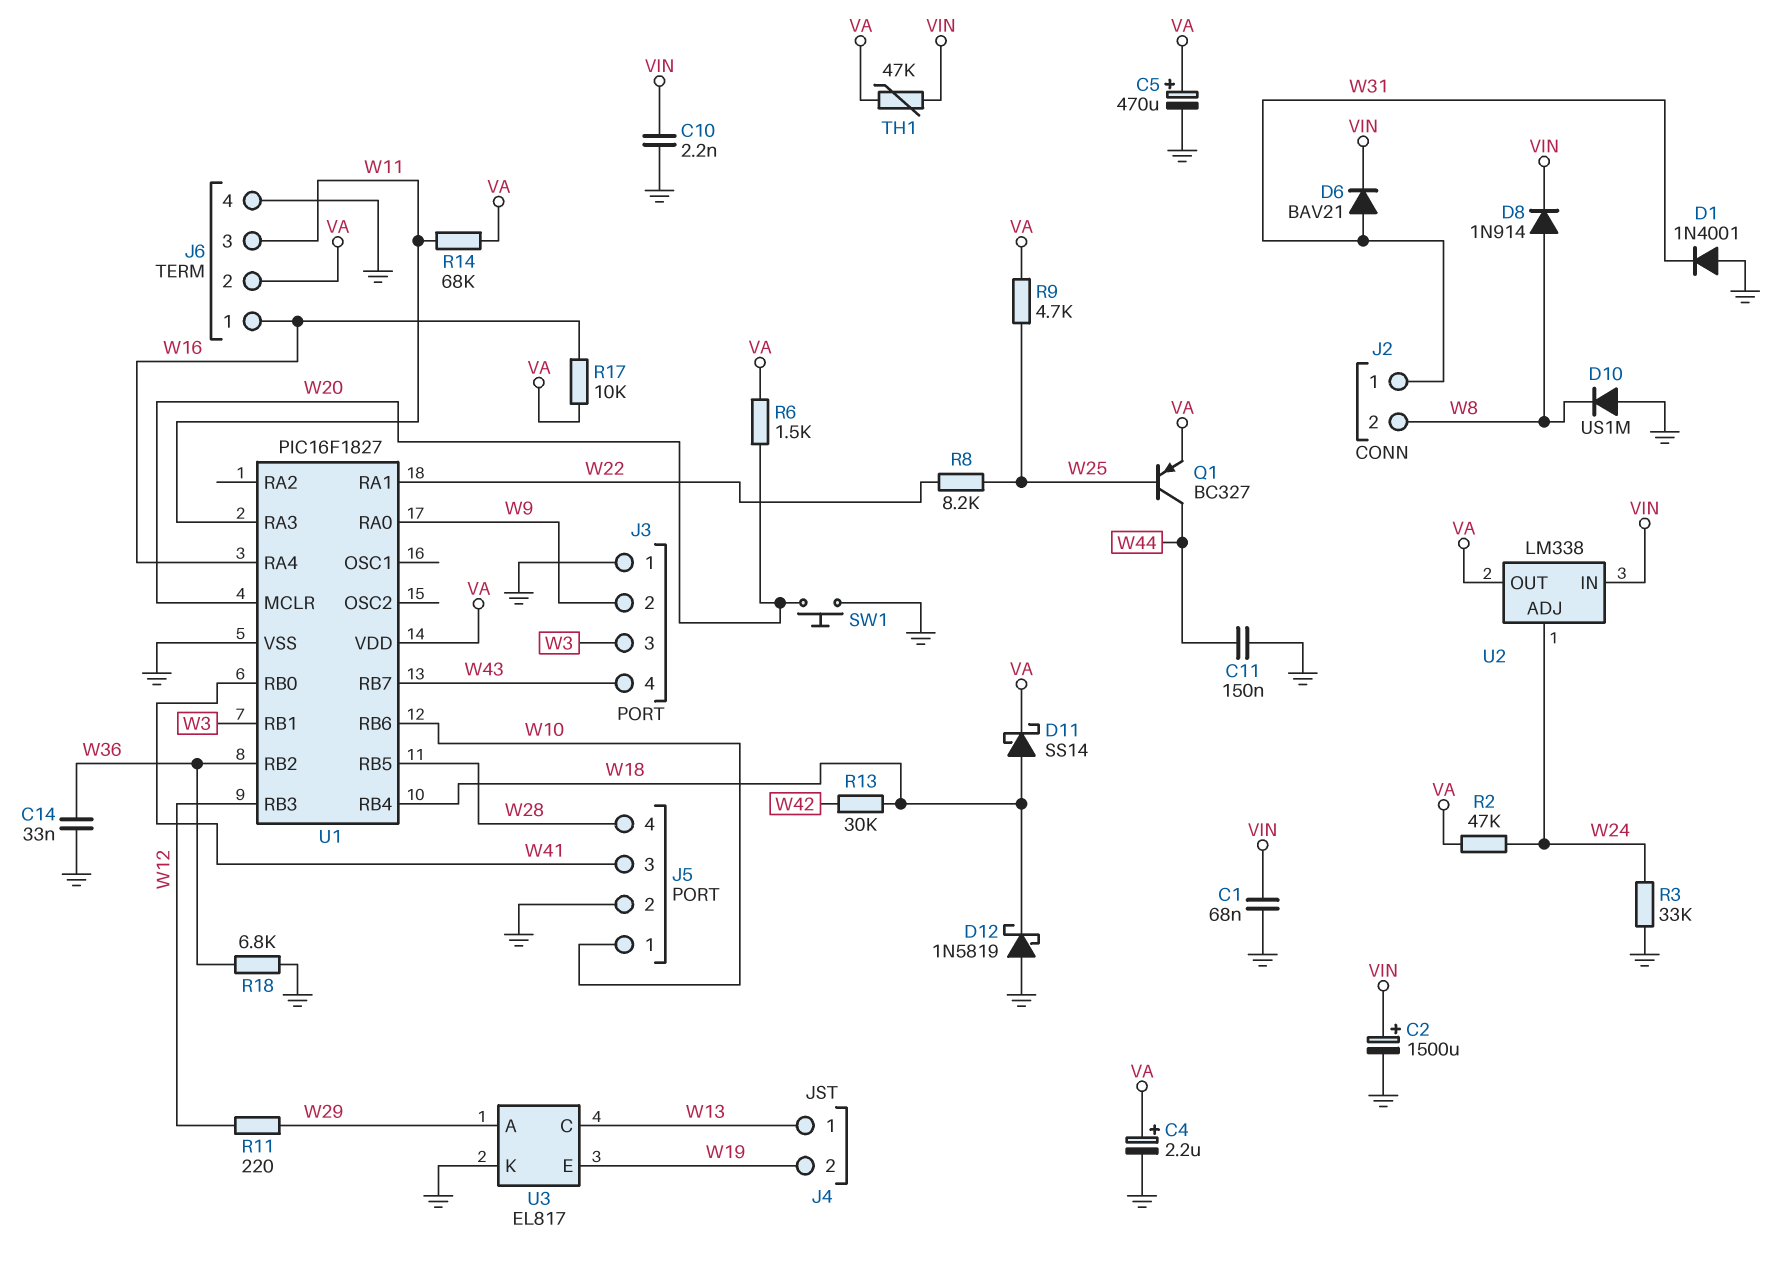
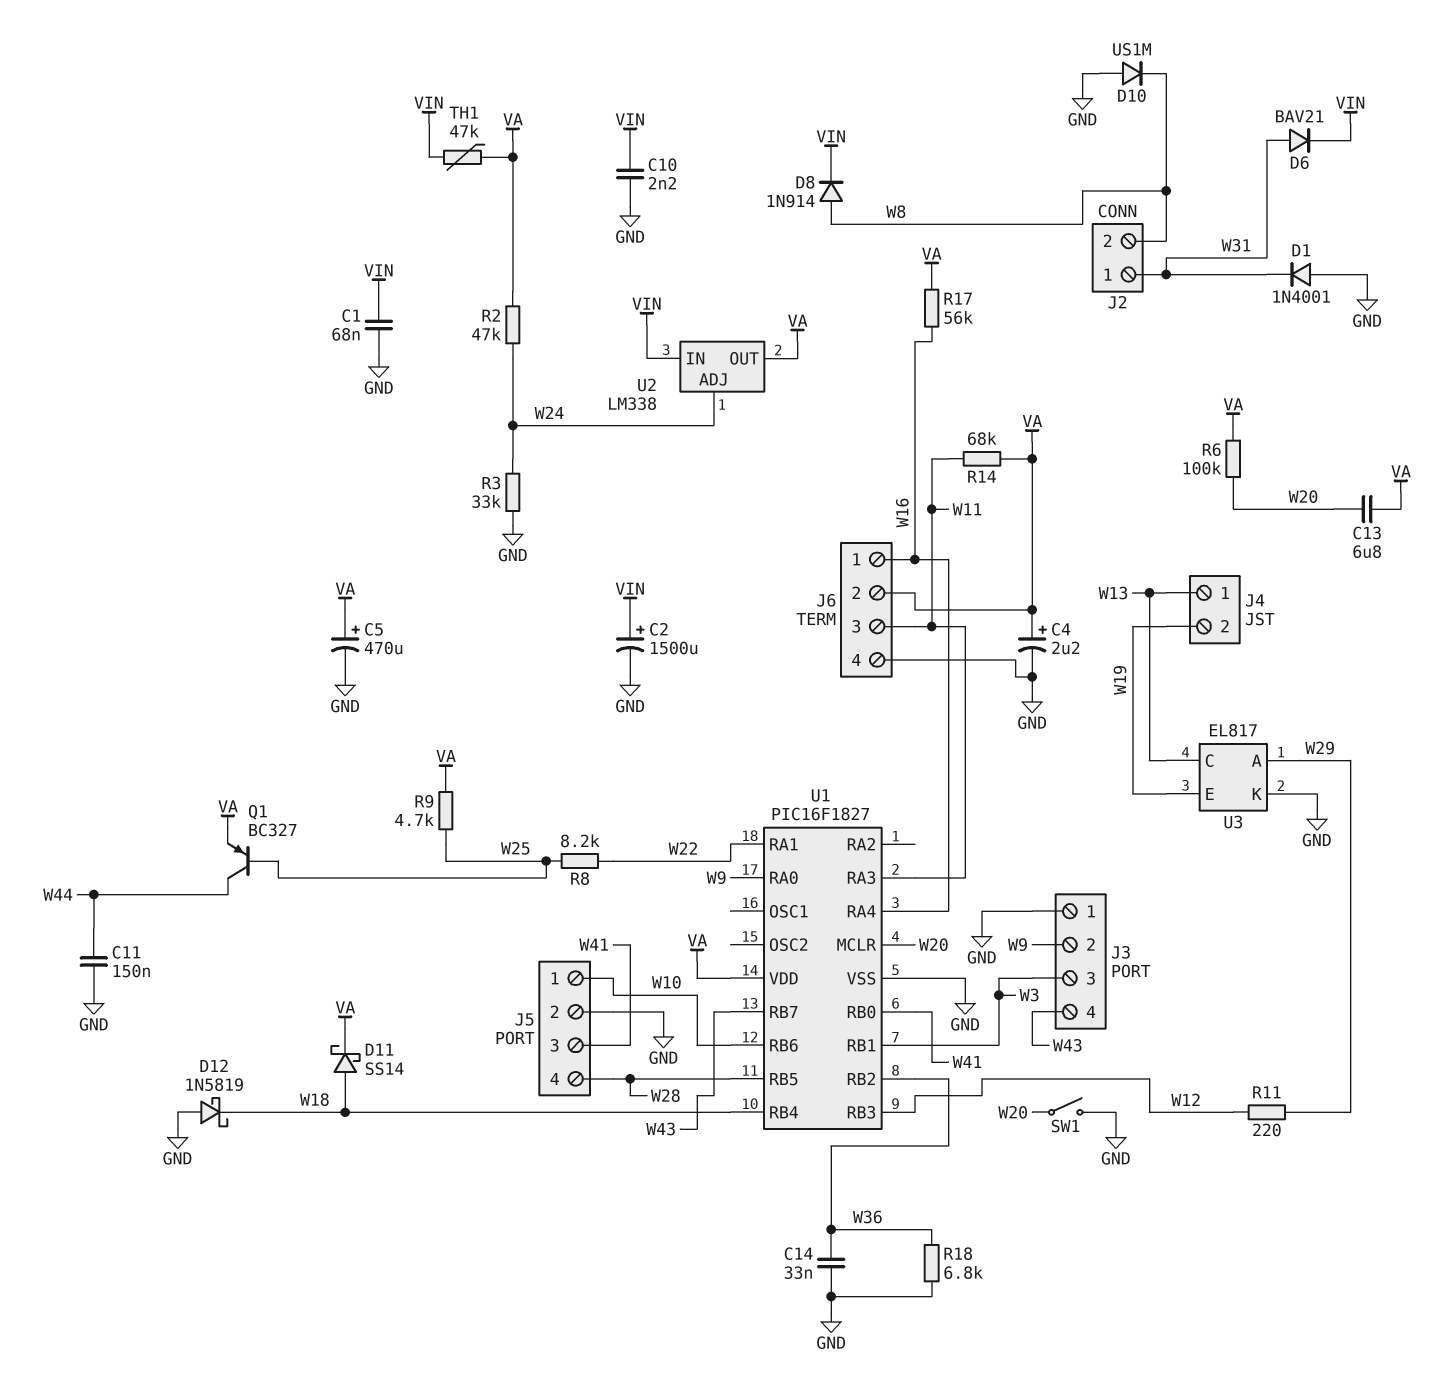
C13: none -> 6.8uF (VA, W20)
R6: 1.5k (VA, W20) -> 100k (VA, W20)
R13: 30k (W18, W42) -> none
R17: 10k (VA, W16) -> 56k (VA, W16)
SW1: button (GND, W20) -> switch (GND, W20)

